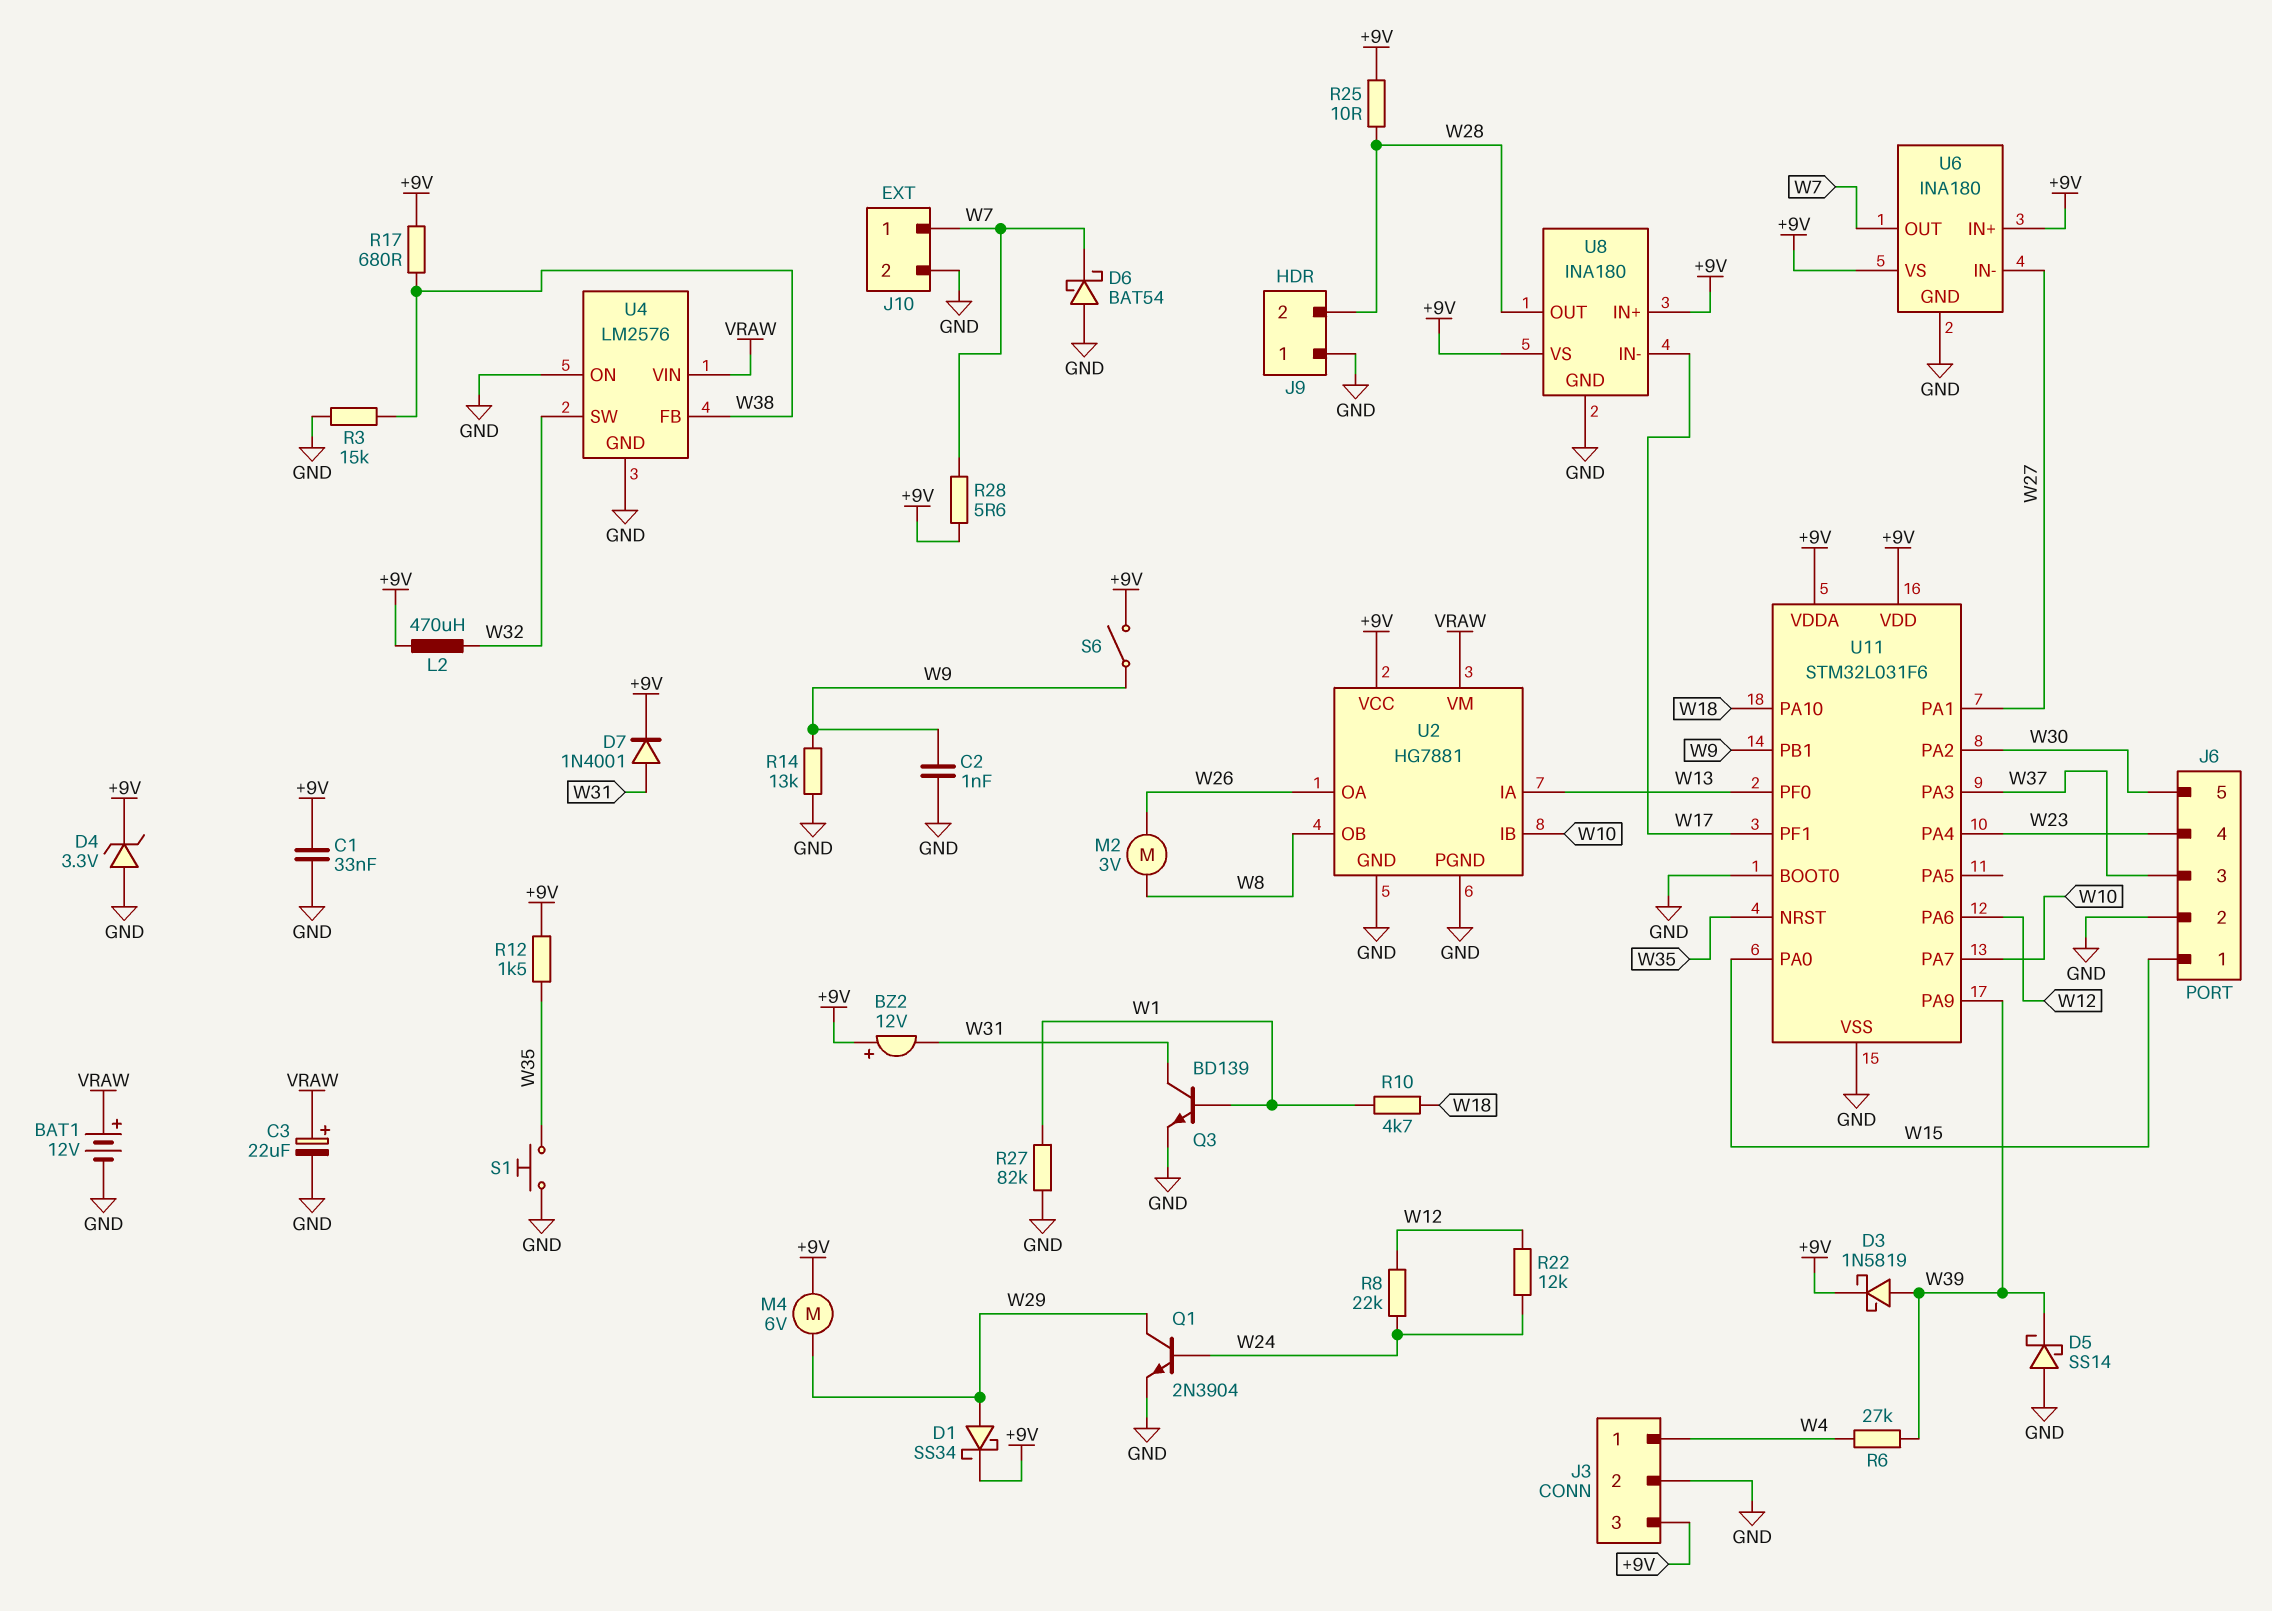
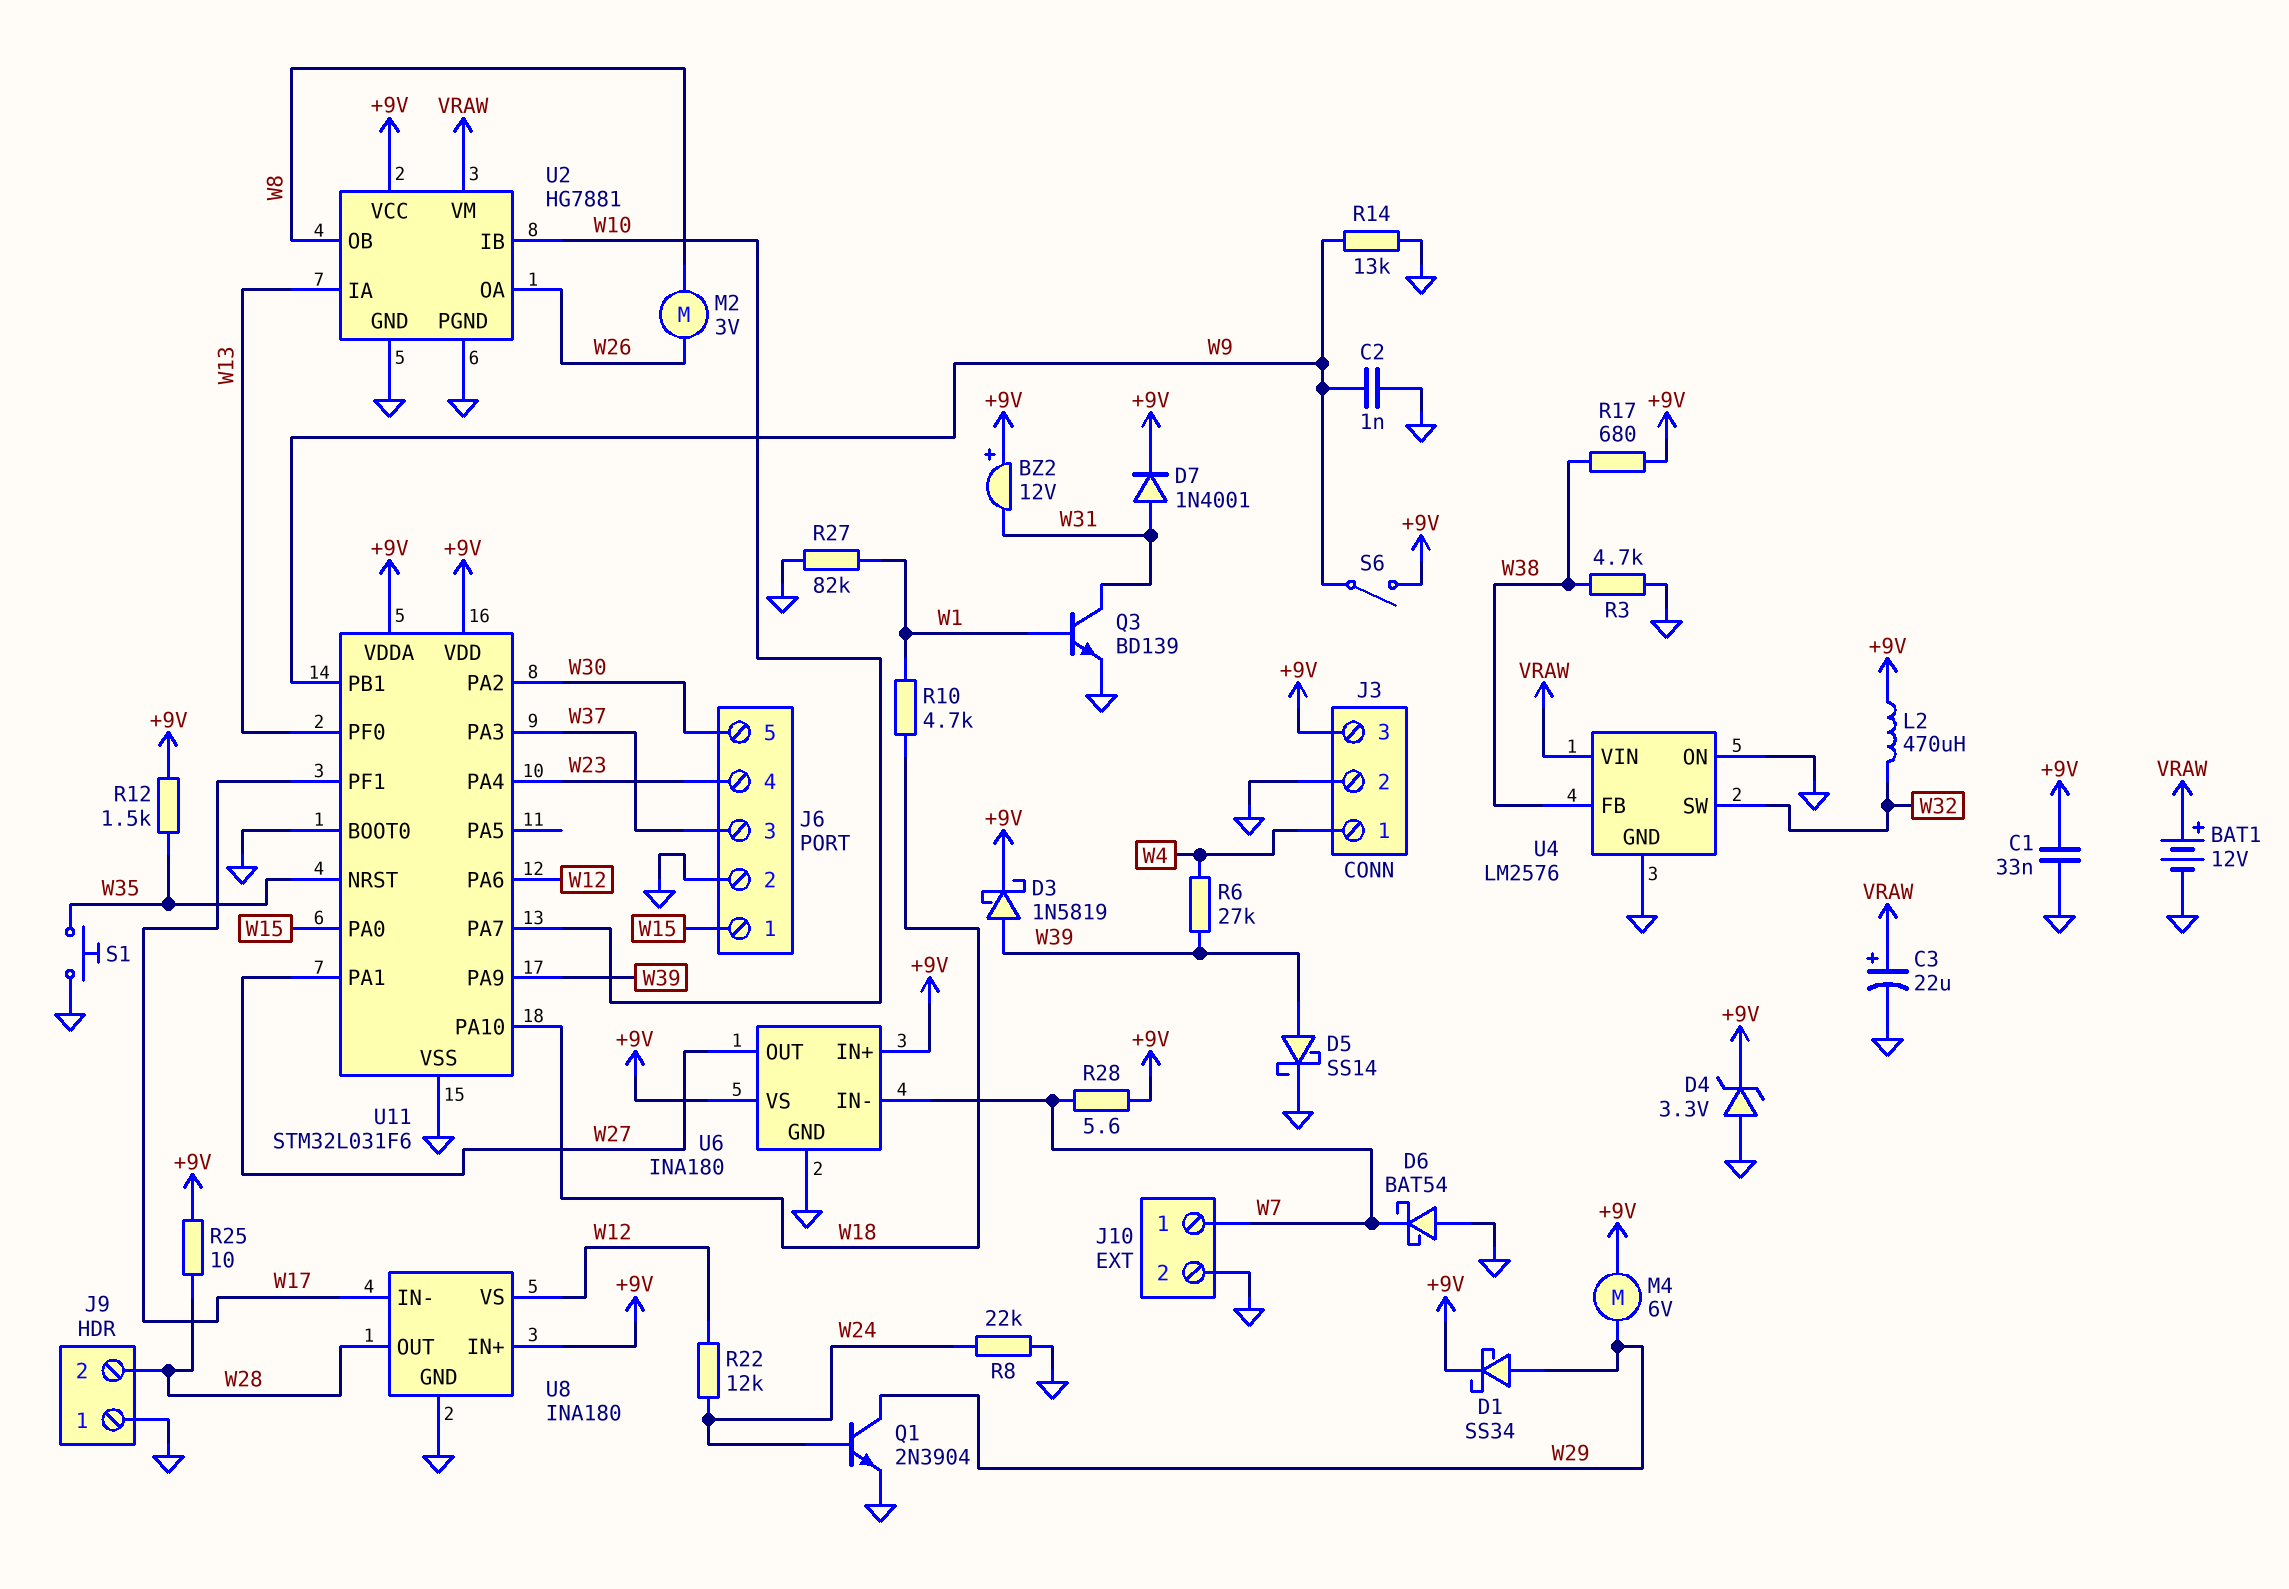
D5: schottky SS14 (A GND, K W39) -> schottky SS14 (A W39, K GND)
R3: 15k (GND, W38) -> 4.7k (GND, W38)
R8: 22k (W12, W24) -> 22k (GND, W24)
U6 pin IN-: W27 -> W7
U6 pin OUT: W7 -> W27
U8 pin VS: +9V -> W12

